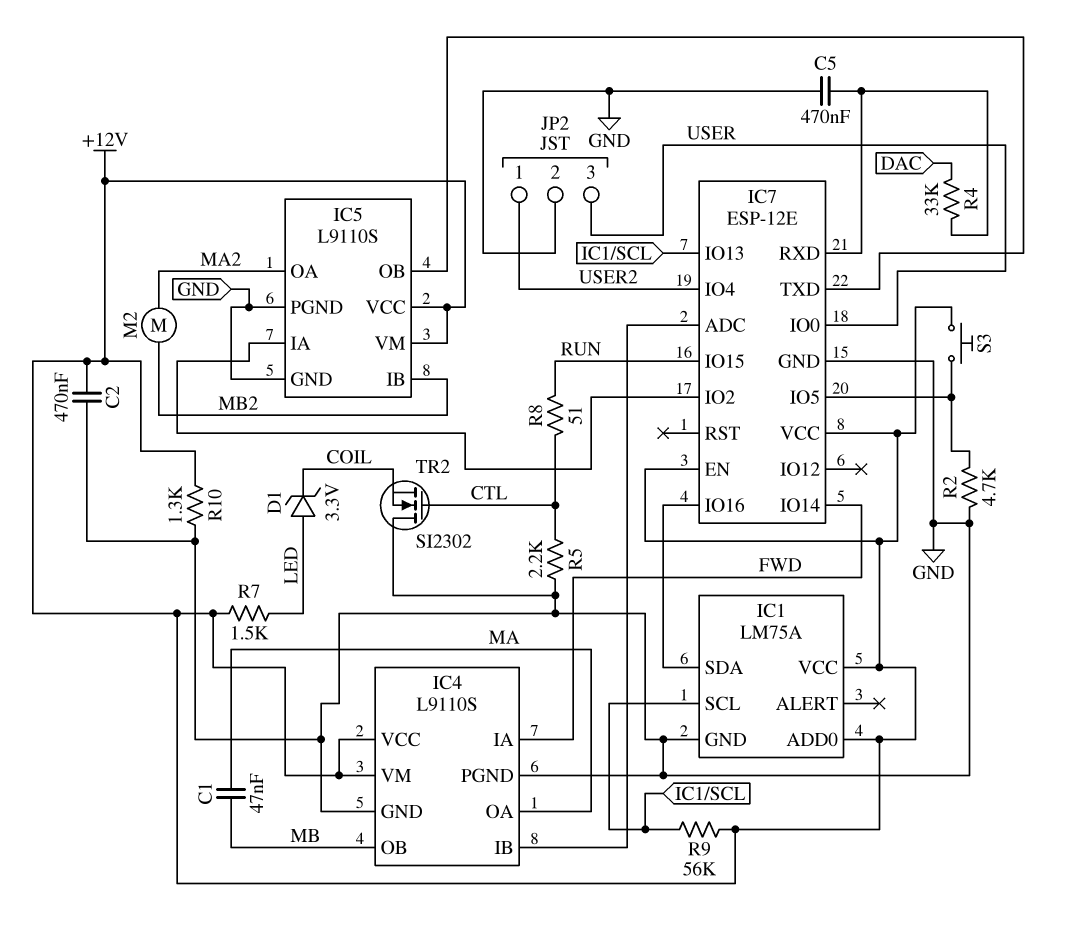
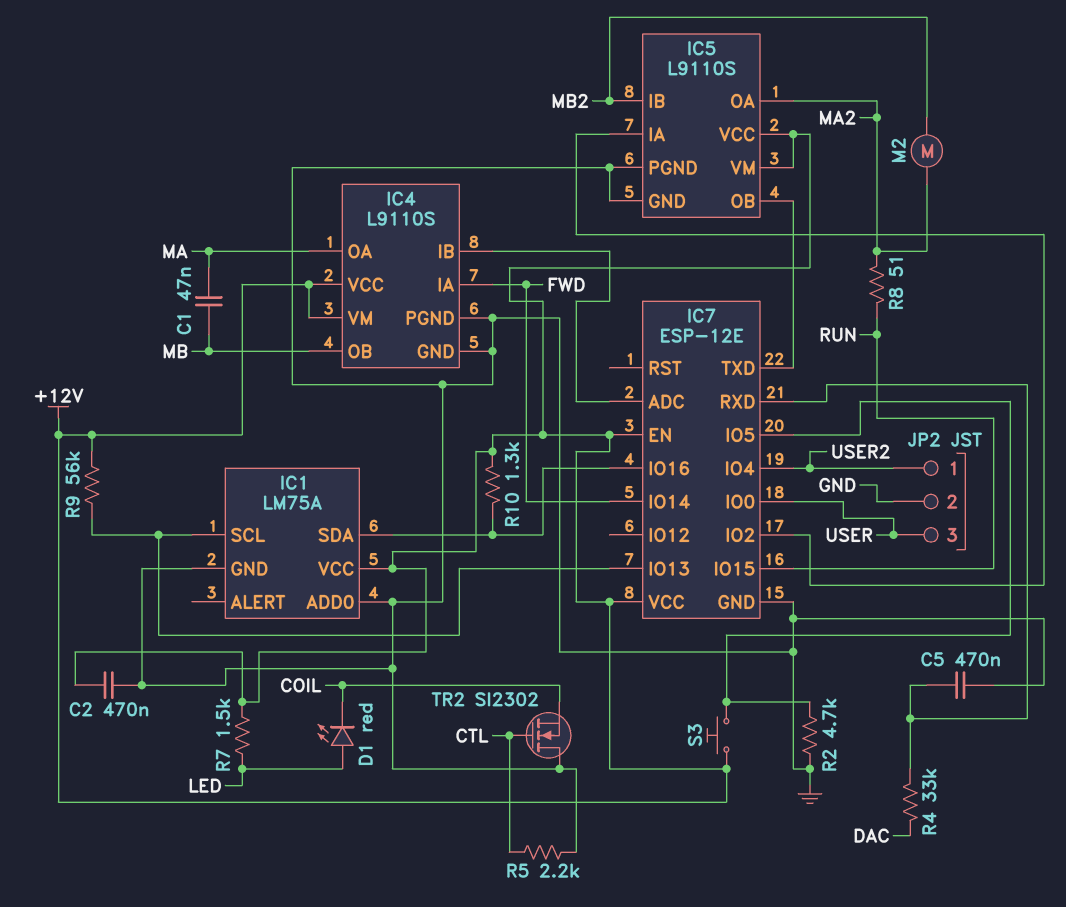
D1: zener 3.3V (A LED, K COIL) -> LED red (A LED, K COIL)
IC1 pin ADD0: +12V -> GND
R8: 51 (CTL, RUN) -> 51 (MA2, RUN)
R10: 1.3k (+12V, GND) -> 1.3k (+12V, IC1/SDA)

